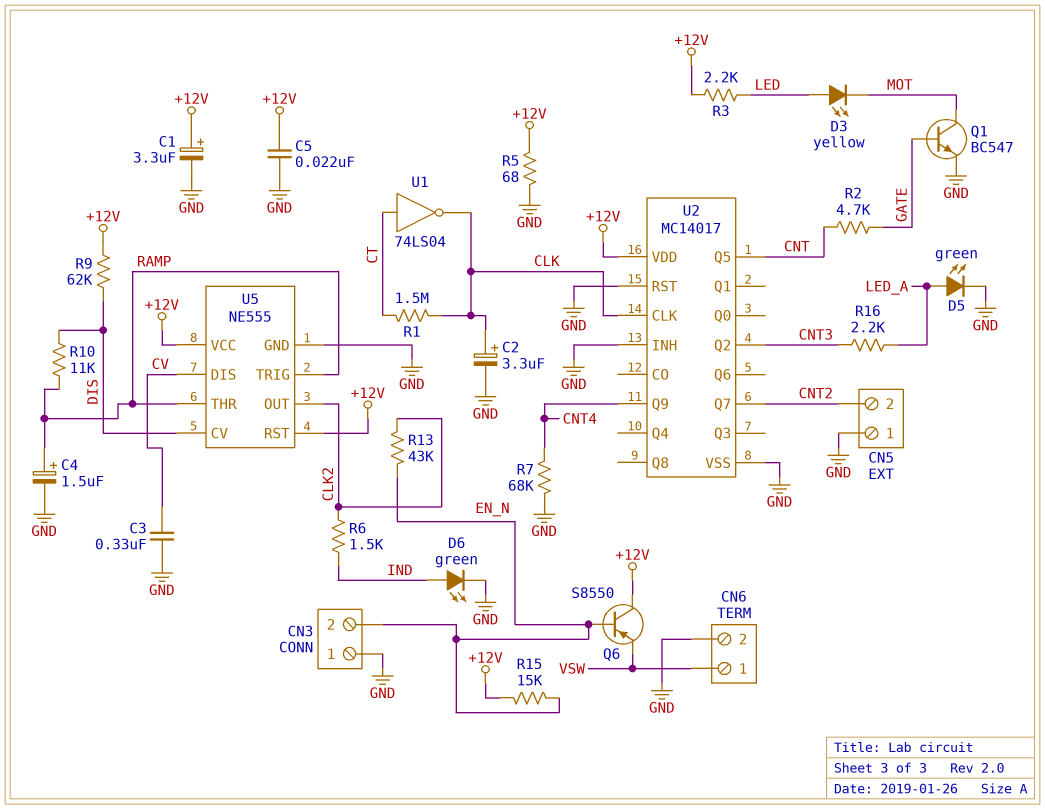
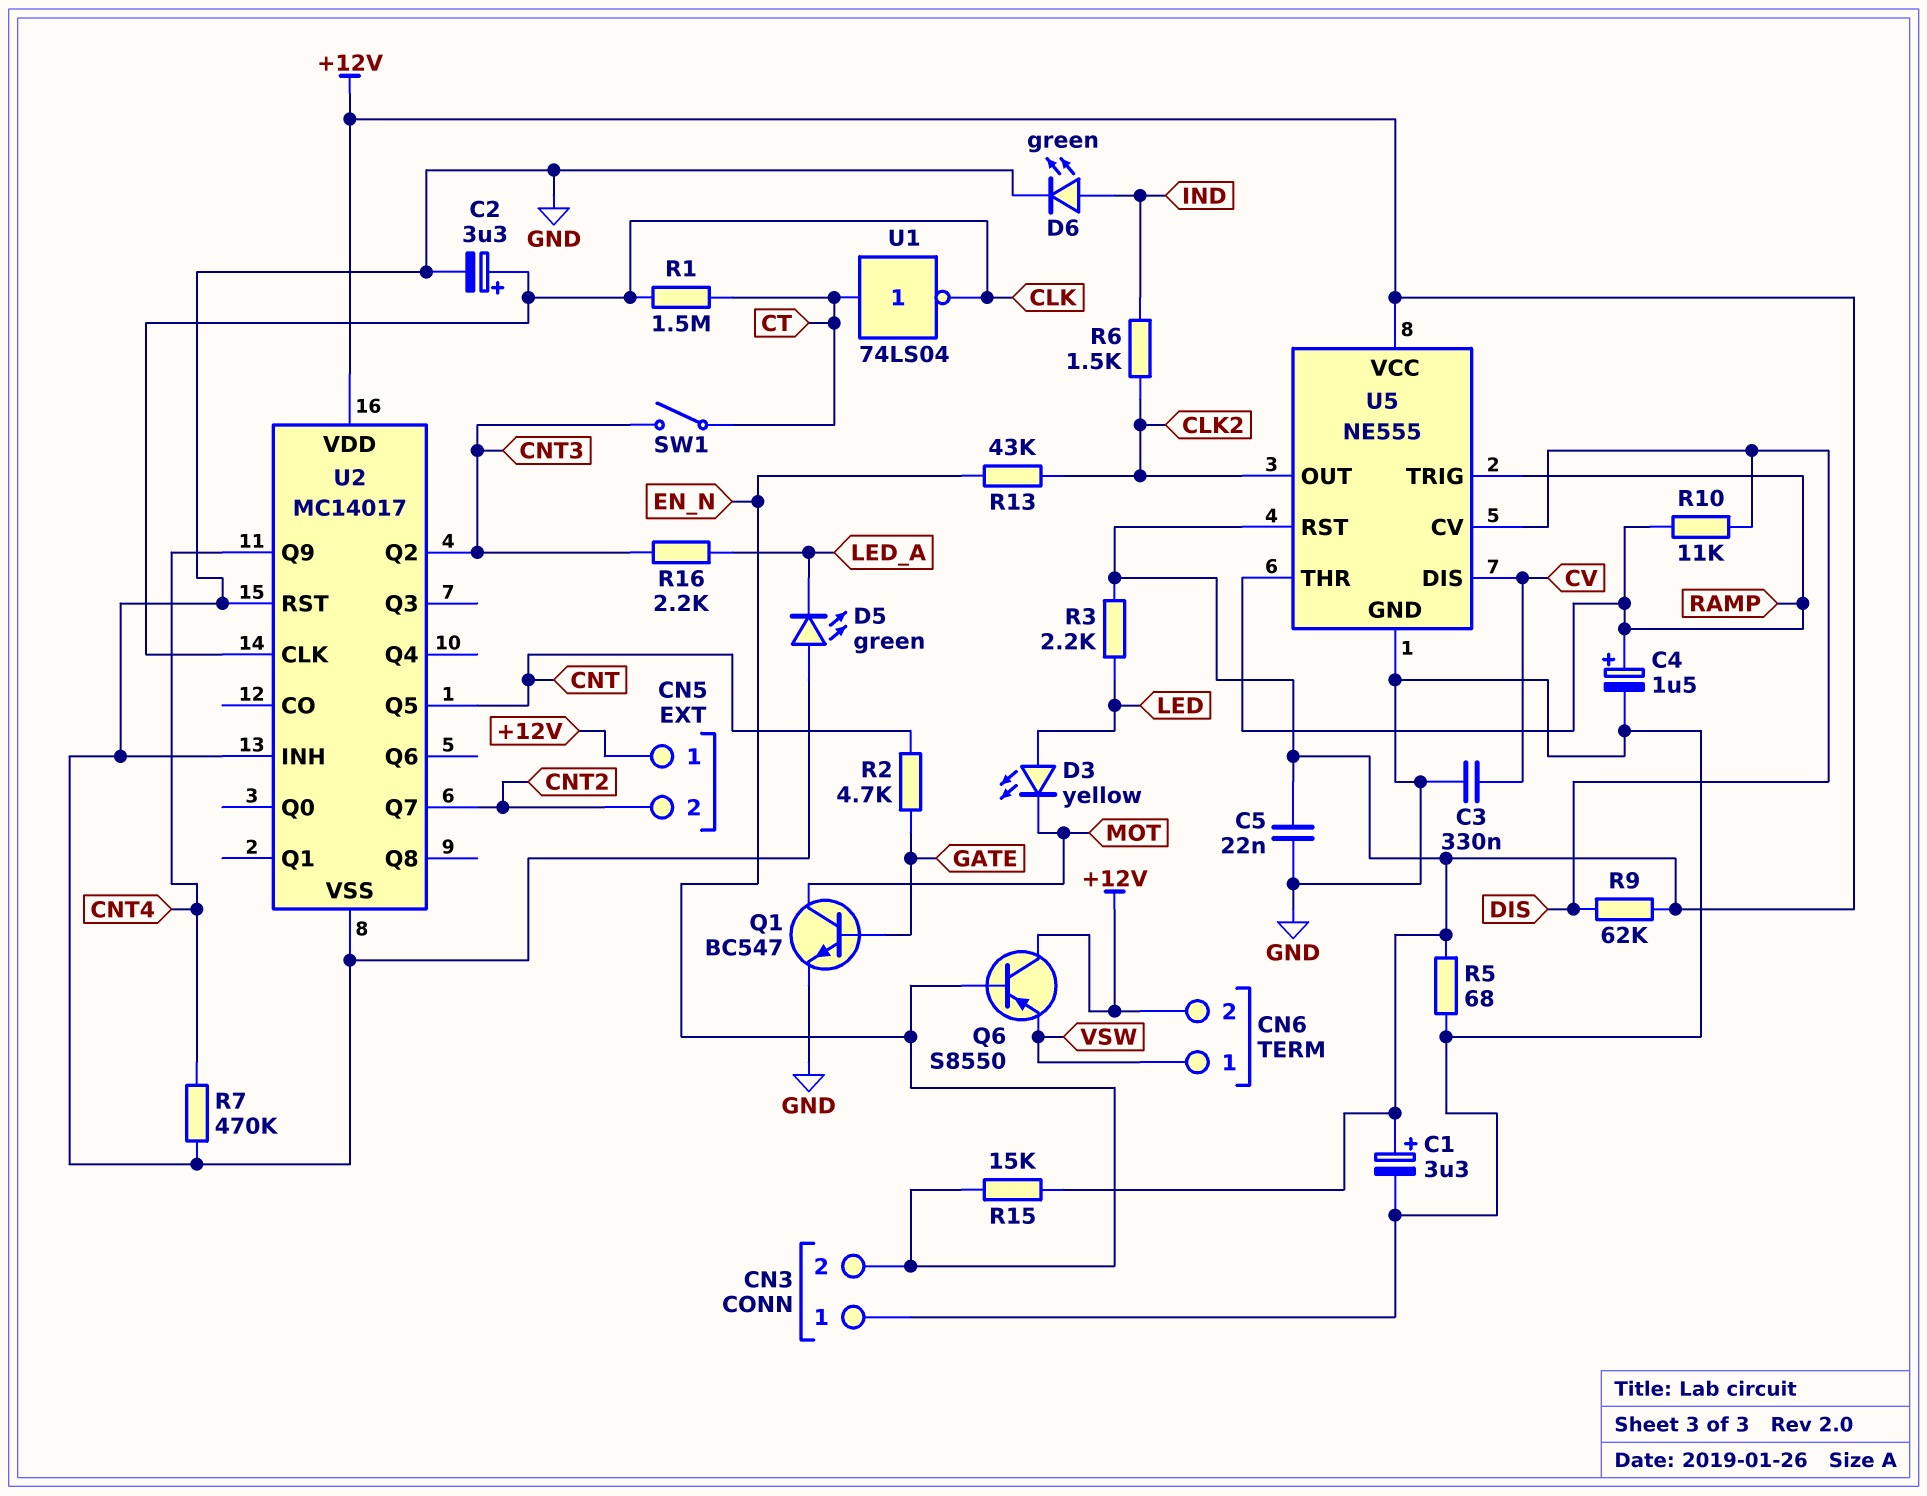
CN5 pin 1: GND -> +12V
CN6 pin 2: GND -> +12V
D5: LED green (A LED_A, K GND) -> LED green (A GND, K LED_A)
R7: 68k (CNT4, GND) -> 470k (CNT4, GND)
SW1: none -> switch (CNT3, CT)

